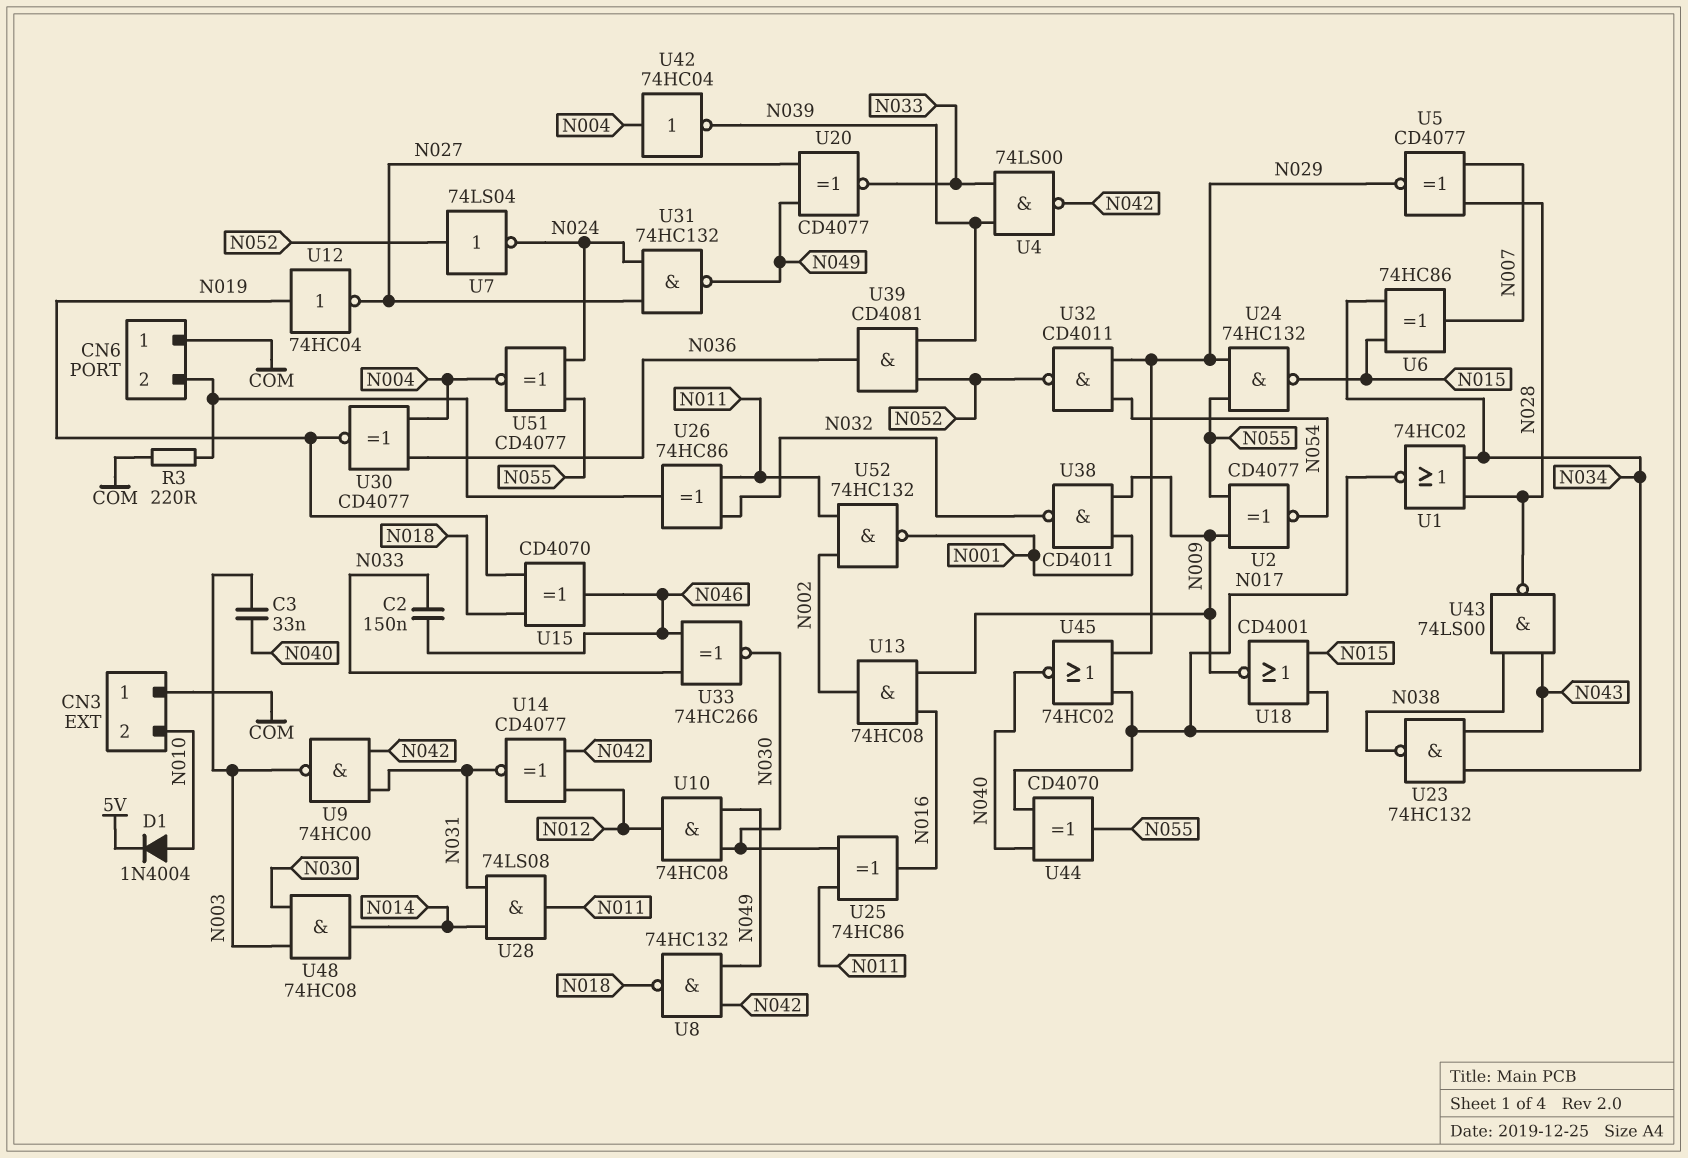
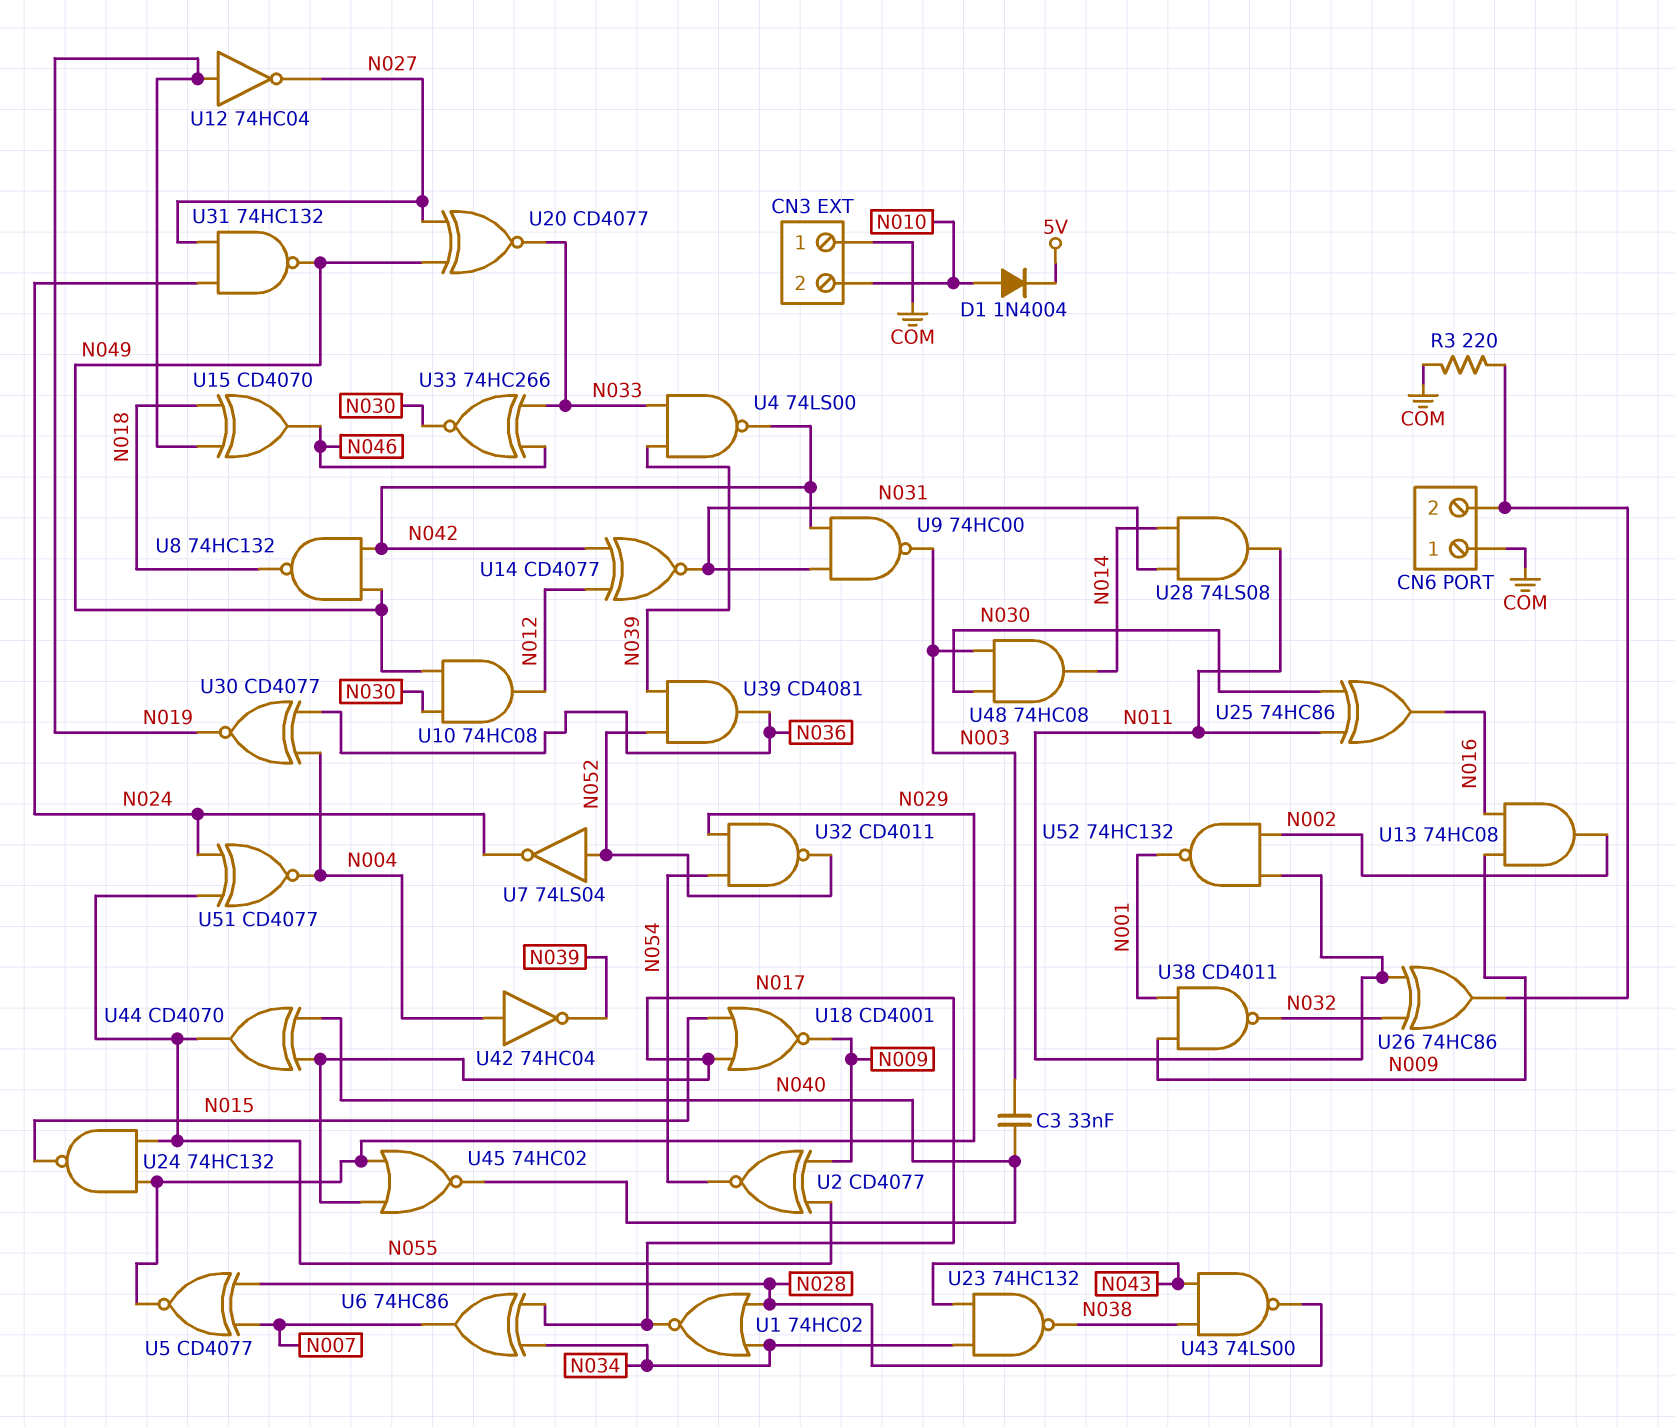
C2: 150nF (N033, N046) -> none
U6: XOR 74HC86 (in N015, in N034, out N007) -> XOR 74HC86 (in N017, in N034, out N007)

